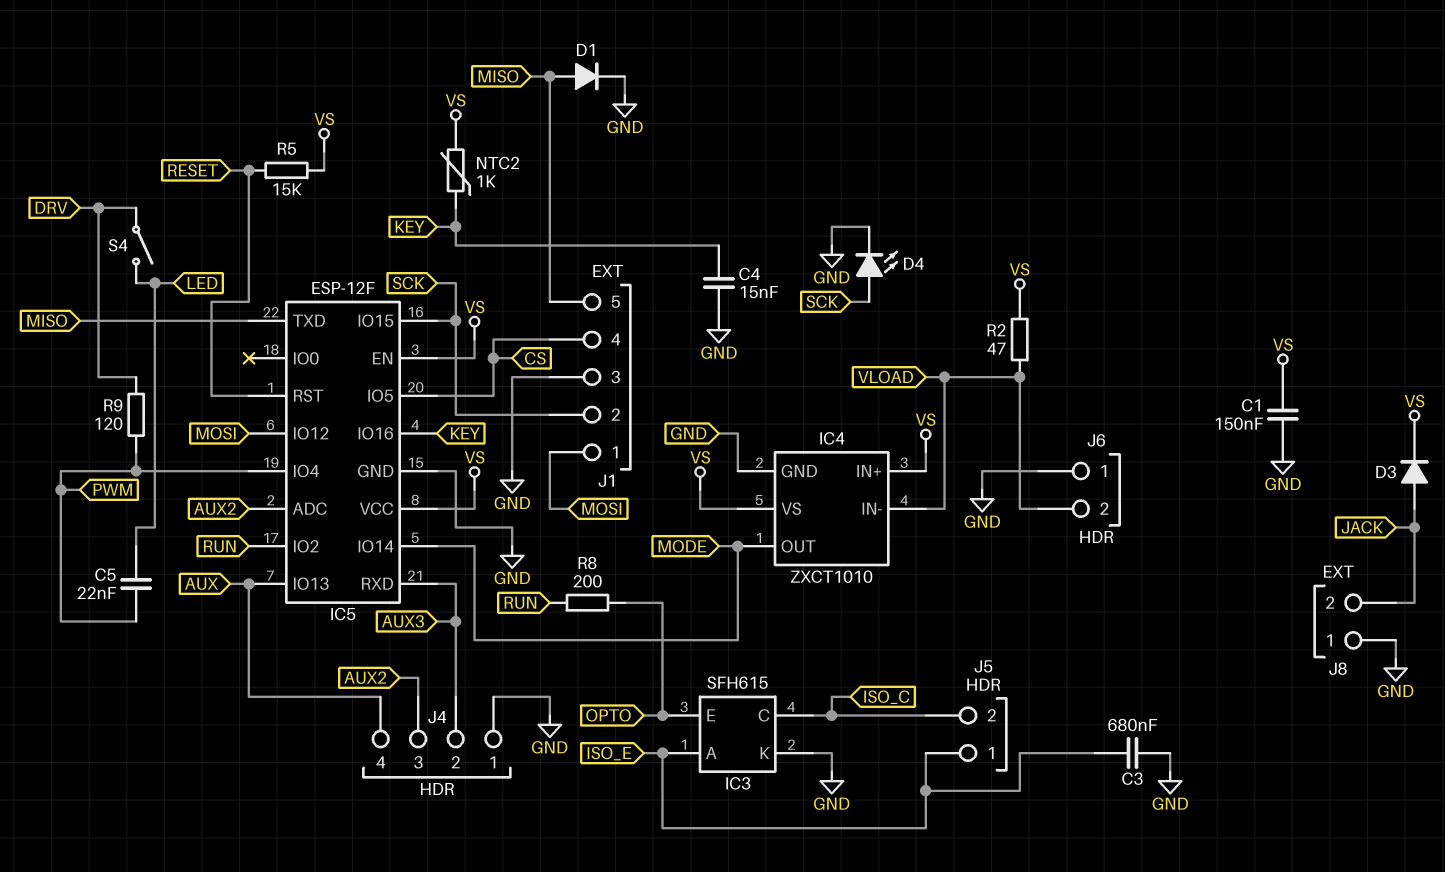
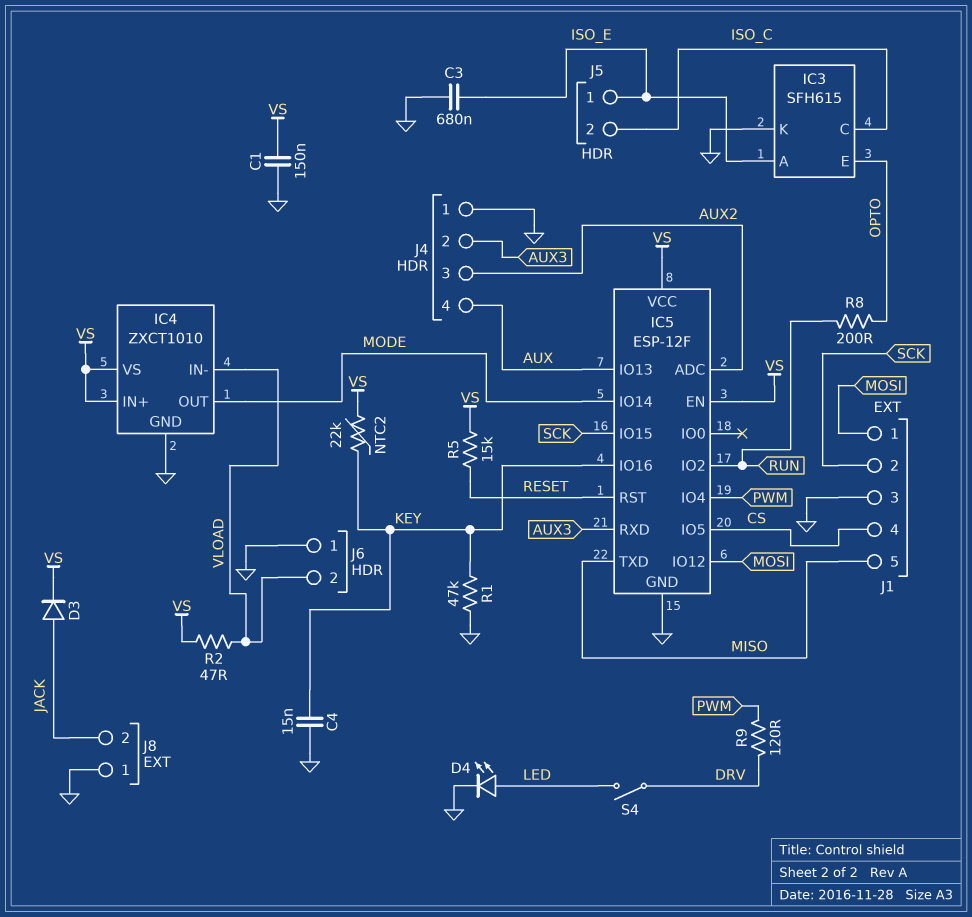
C5: 22nF (LED, PWM) -> none
D1: diode (A MISO, K GND) -> none
D4: LED (A SCK, K GND) -> LED (A LED, K GND)
NTC2: 1k (KEY, VS) -> 22k (KEY, VS)
R1: none -> 47k (GND, KEY)

